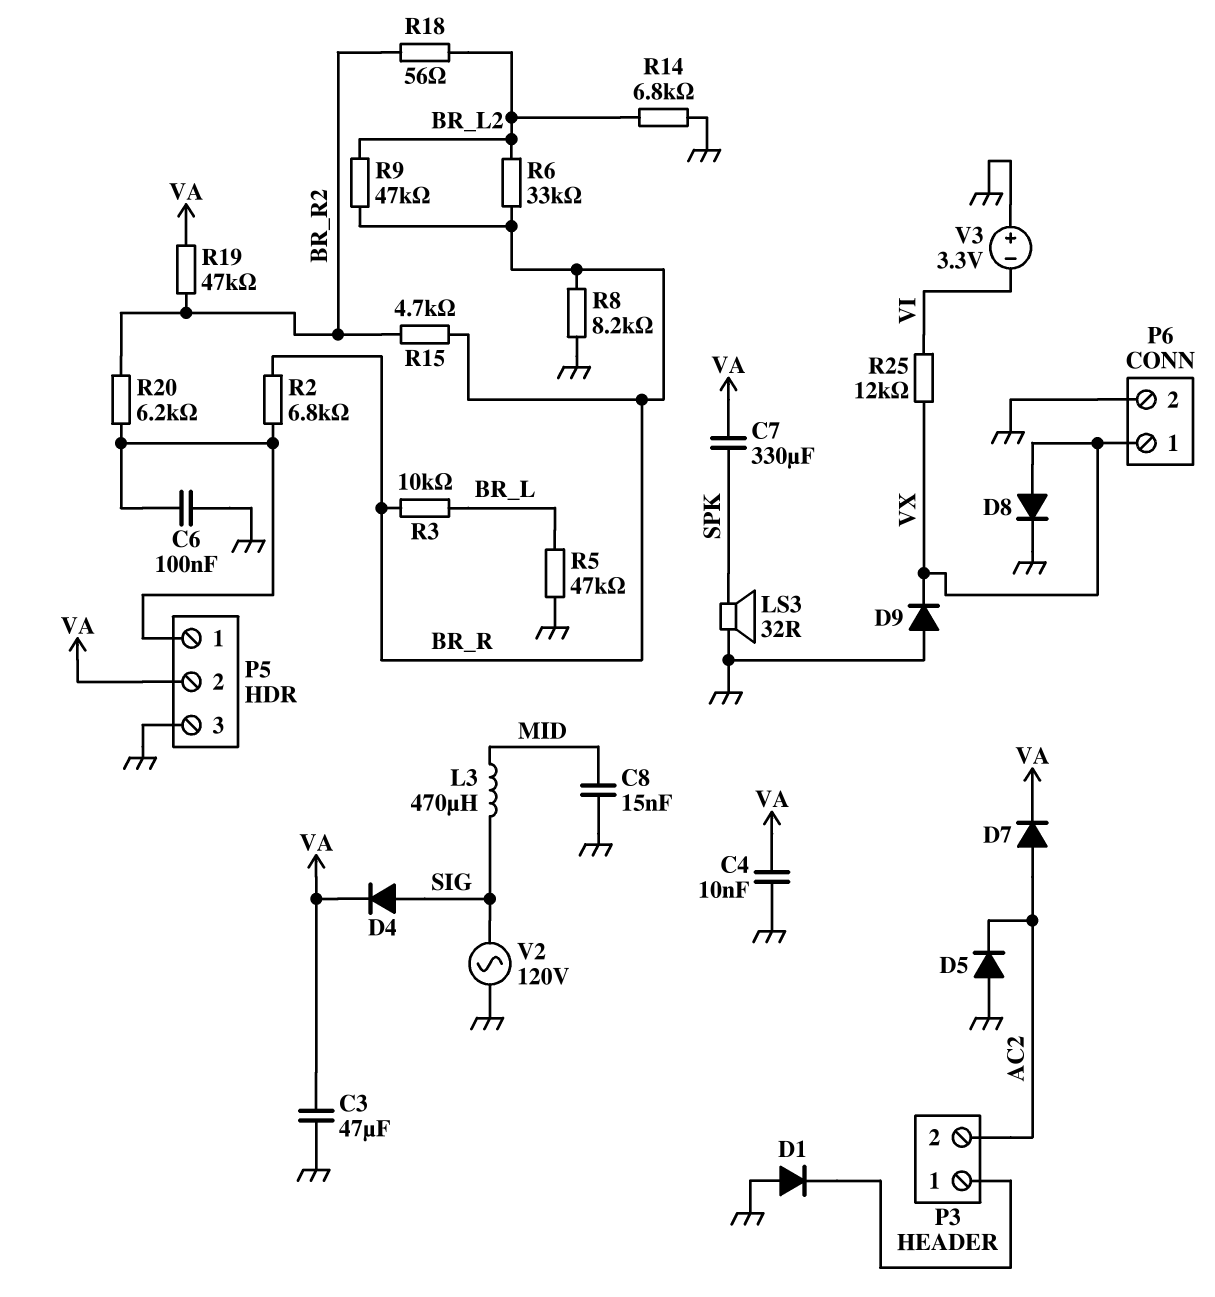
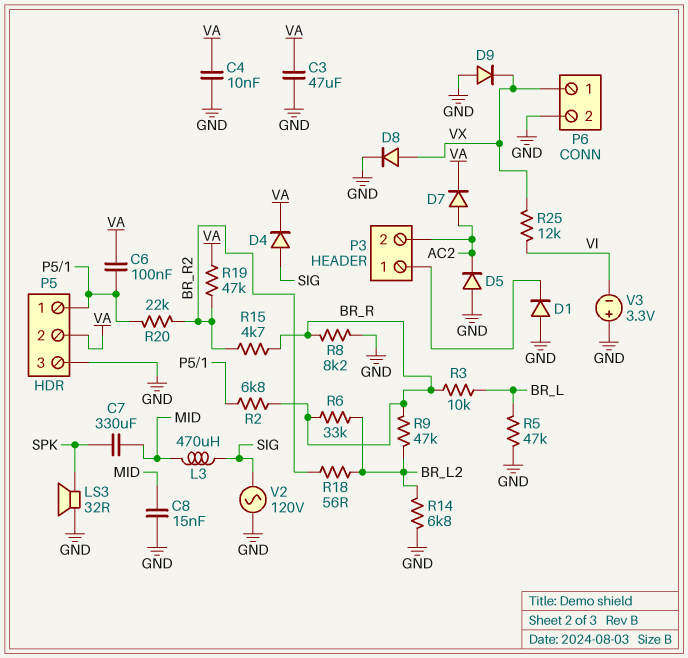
C6: 100nF (GND, P5/1) -> 100nF (P5/1, VA)
C7: 330uF (SPK, VA) -> 330uF (MID, SPK)
R20: 6.2k (BR_R2, P5/1) -> 22k (BR_R2, P5/1)

